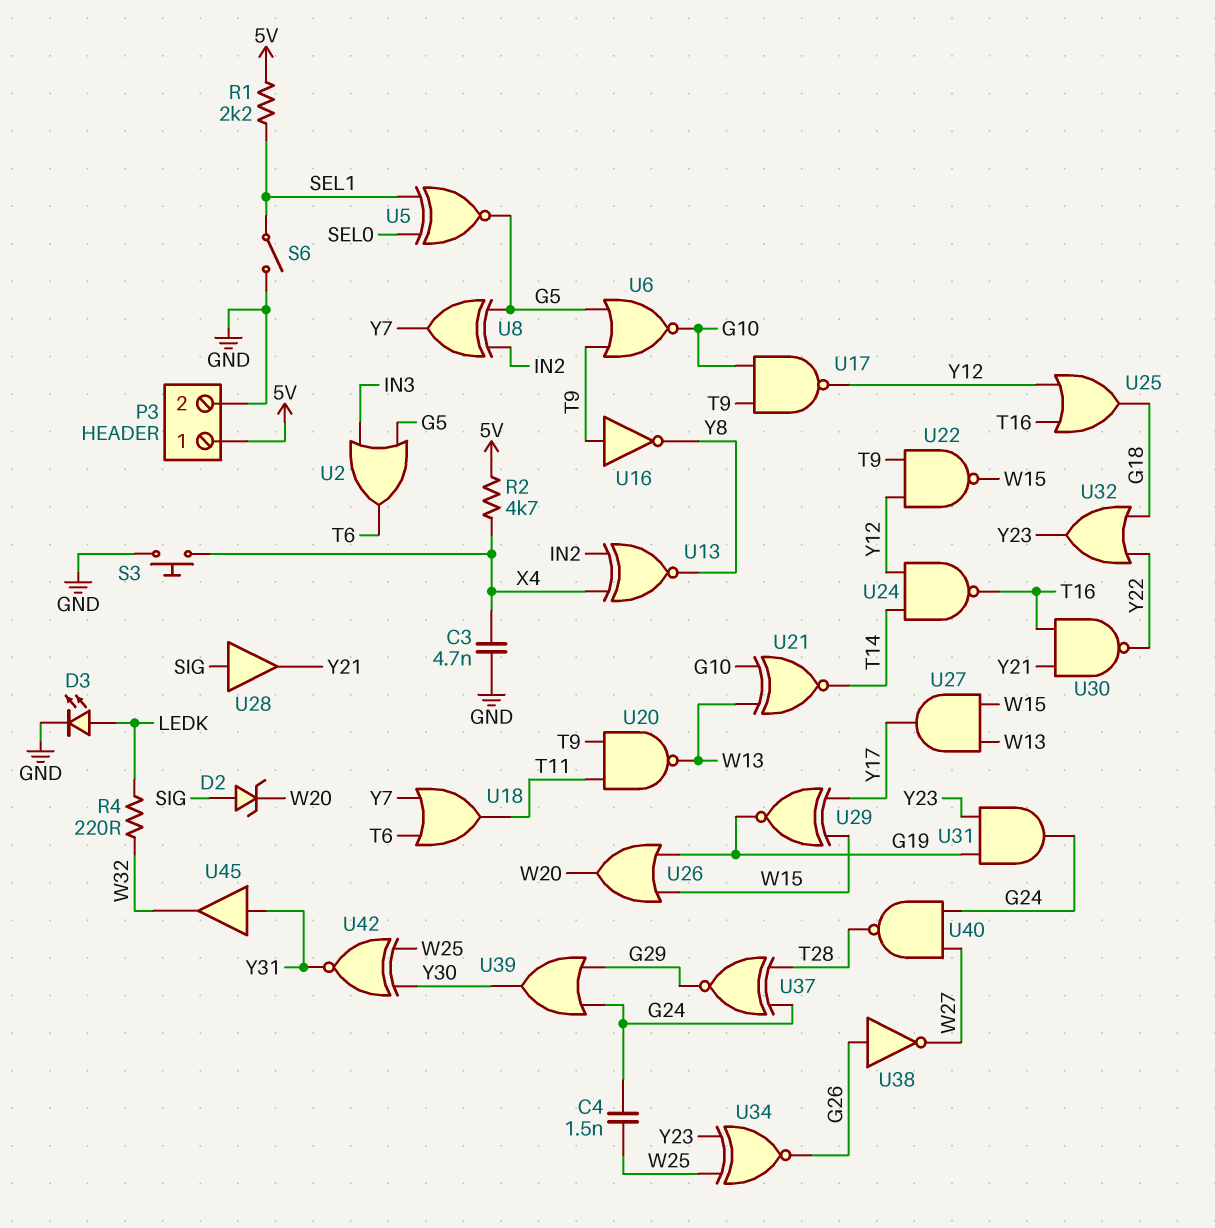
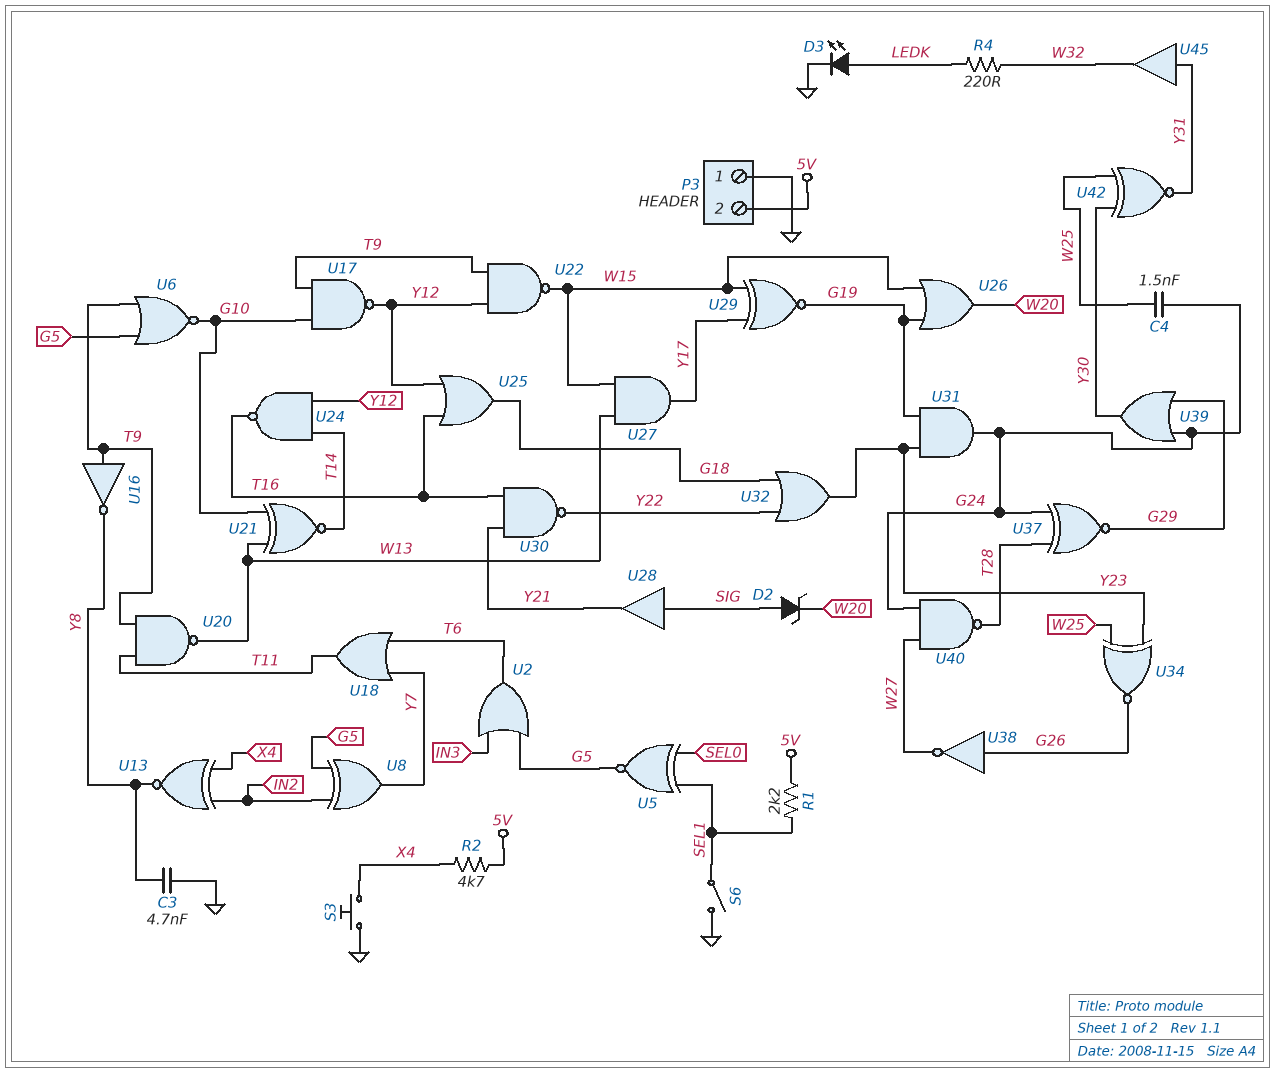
C3: 4.7nF (GND, X4) -> 4.7nF (GND, Y8)
P3 pin 1: 5V -> GND
P3 pin 2: GND -> 5V

